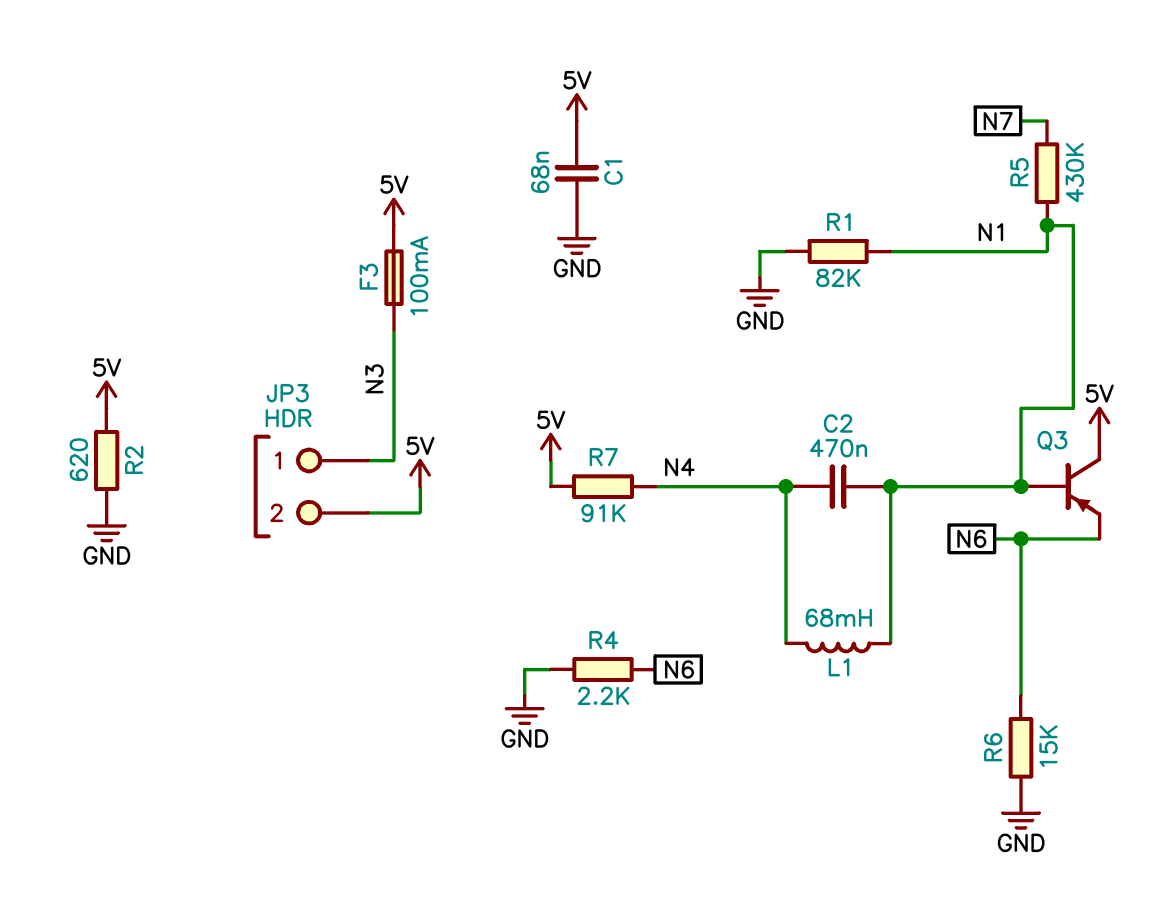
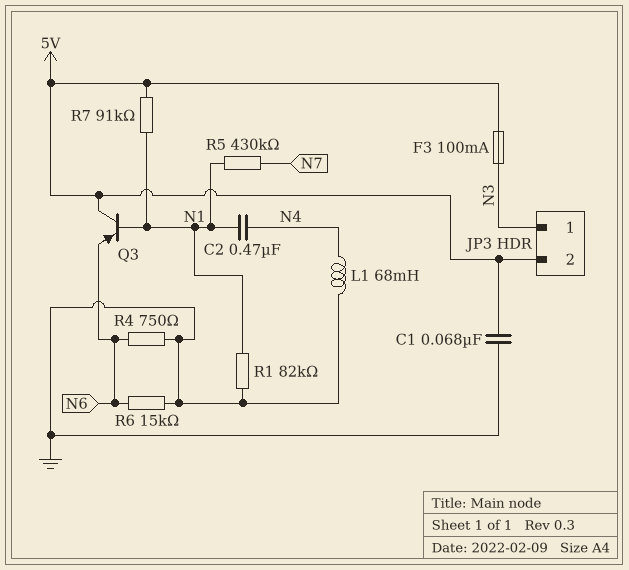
L1: 68mH (N1, N4) -> 68mH (GND, N4)
R2: 620 (5V, GND) -> none
R4: 2.2k (GND, N6) -> 750 (GND, N6)
R7: 91k (5V, N4) -> 91k (5V, N1)

